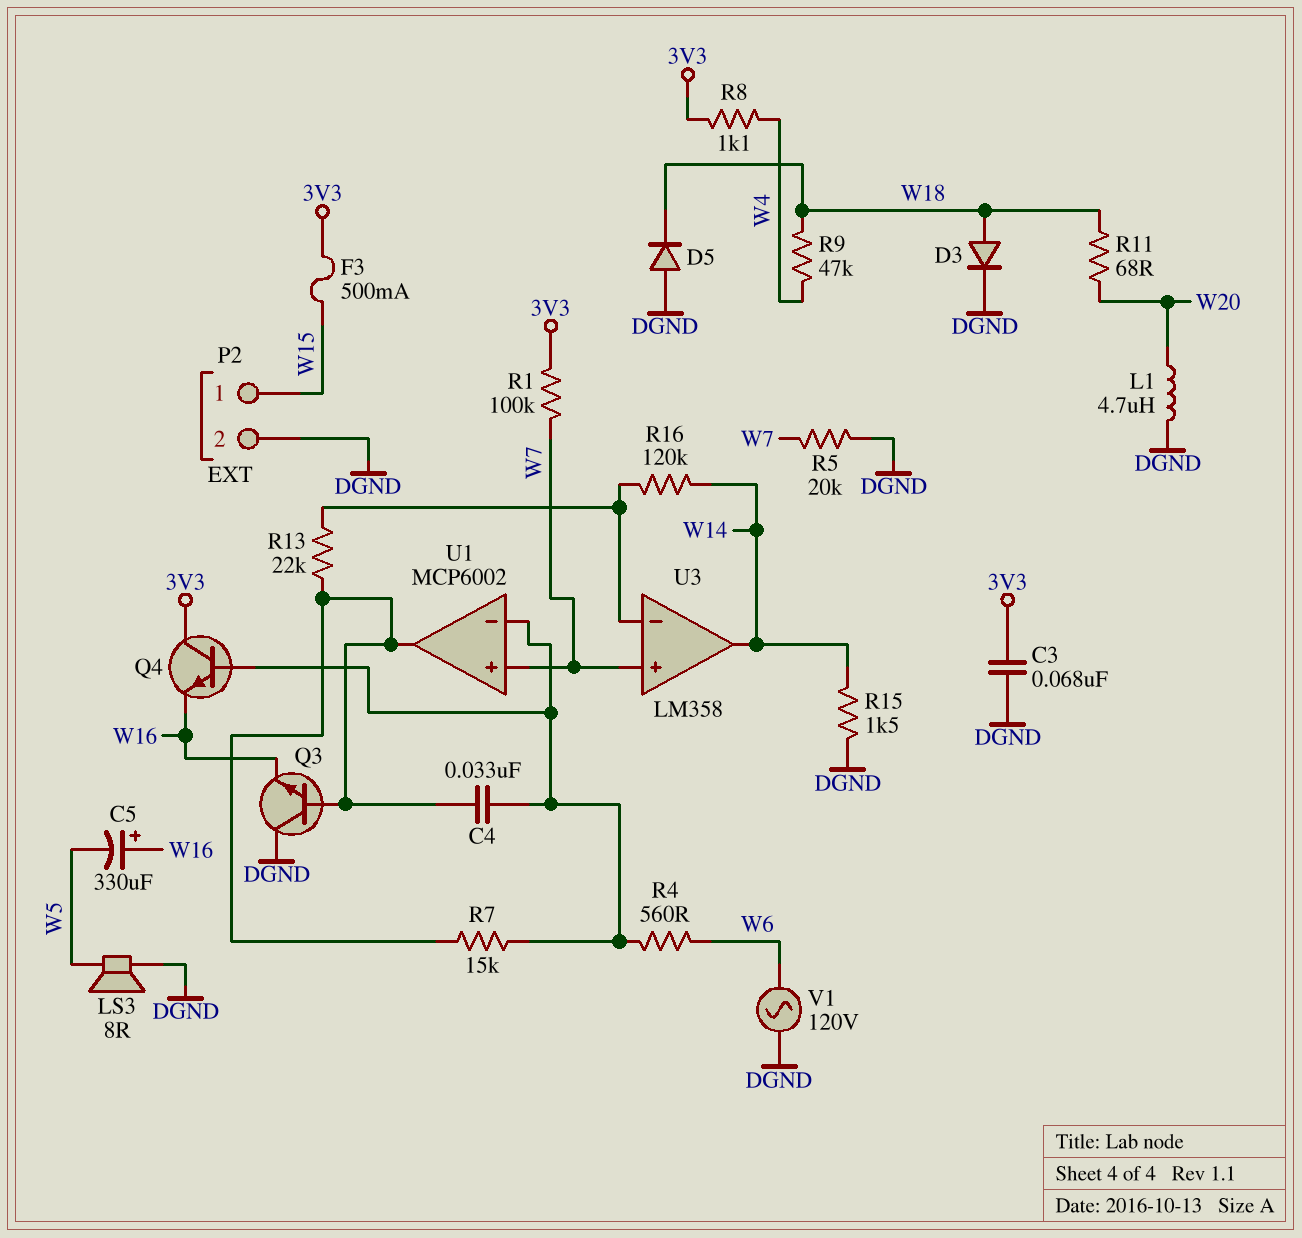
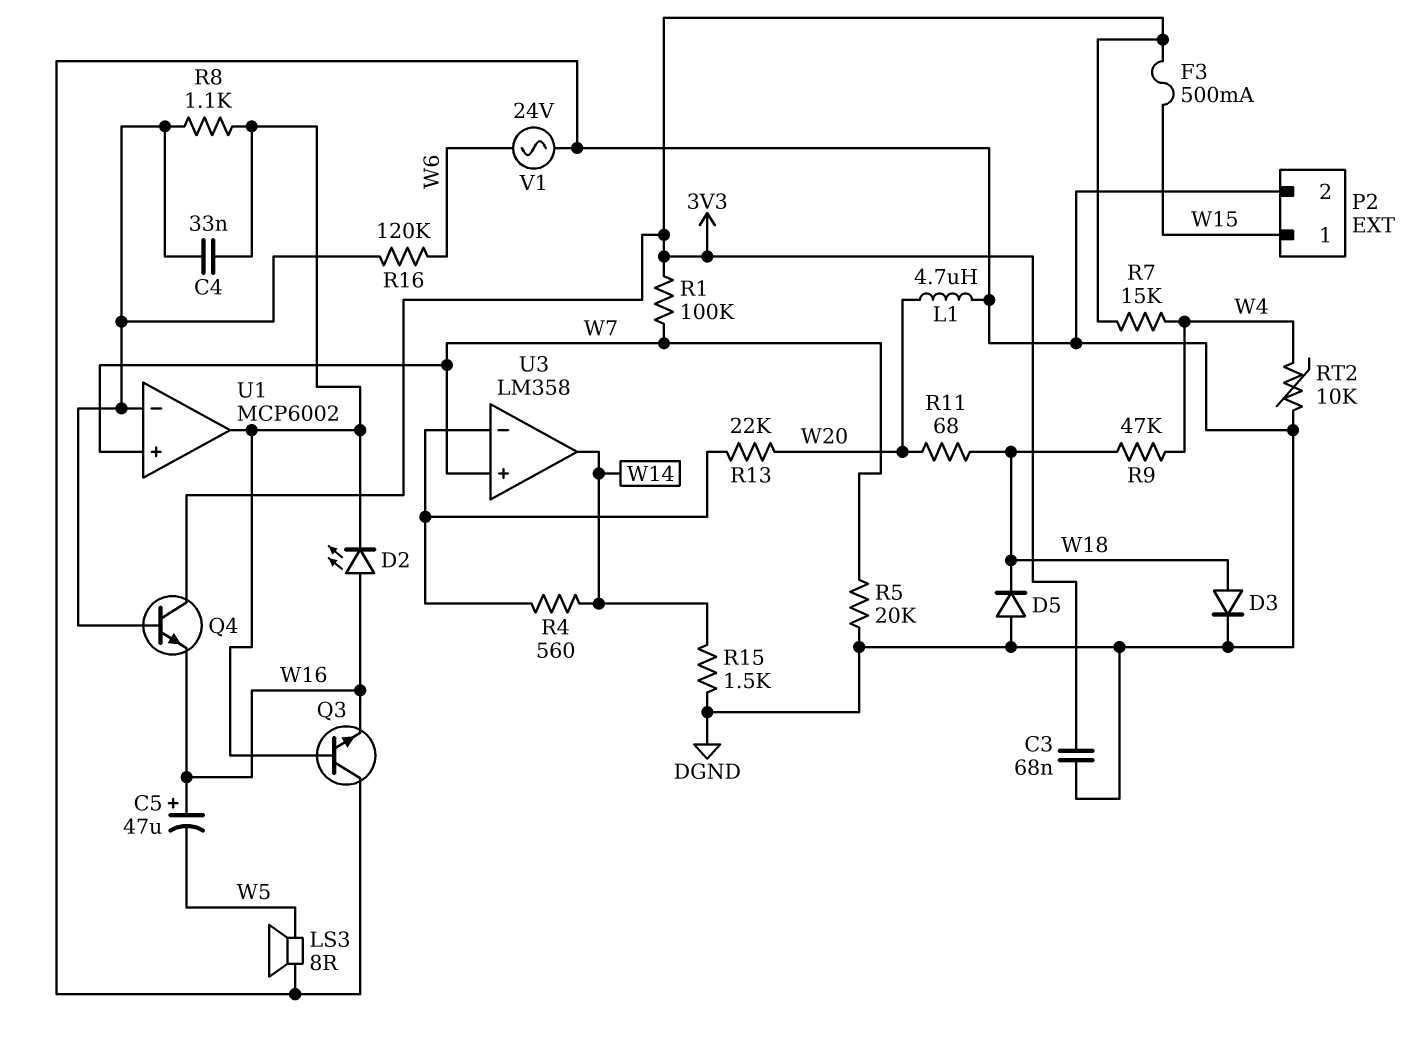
C5: 330uF (plus W16, minus W5) -> 47uF (plus W16, minus W5)
D2: none -> LED (A W16, K U1/out)
R4: 560 (U1/in-, W6) -> 560 (U3/in-, W14)
R7: 15k (U1/in-, U1/out) -> 15k (3V3, W4)
R8: 1.1k (3V3, W4) -> 1.1k (U1/in-, U1/out)
R13: 22k (U1/out, U3/in-) -> 22k (U3/in-, W20)
R16: 120k (U3/in-, W14) -> 120k (U1/in-, W6)
RT2: none -> 10k (DGND, W4)
V1: AC 120V (DGND, W6) -> AC 24V (DGND, W6)

